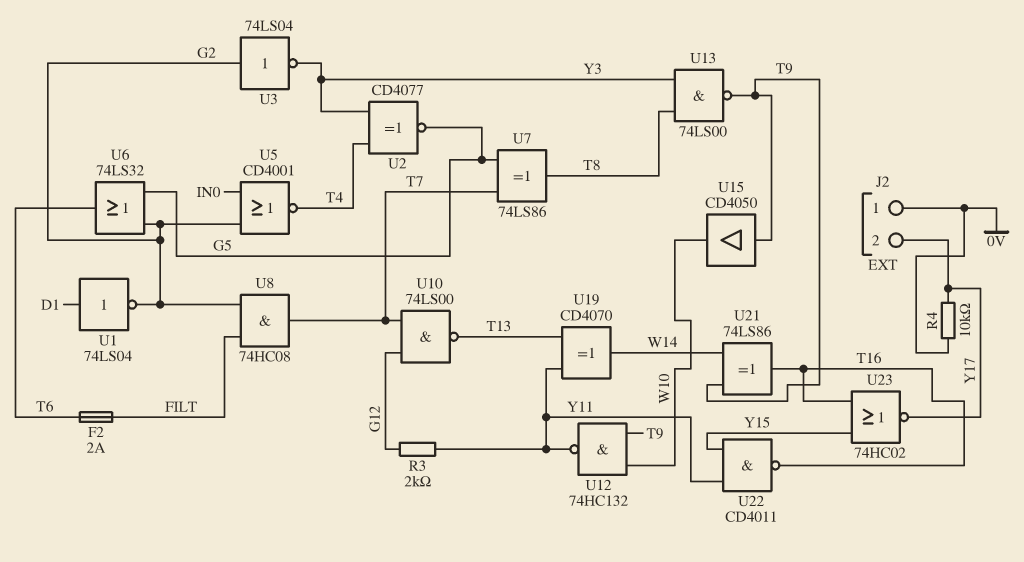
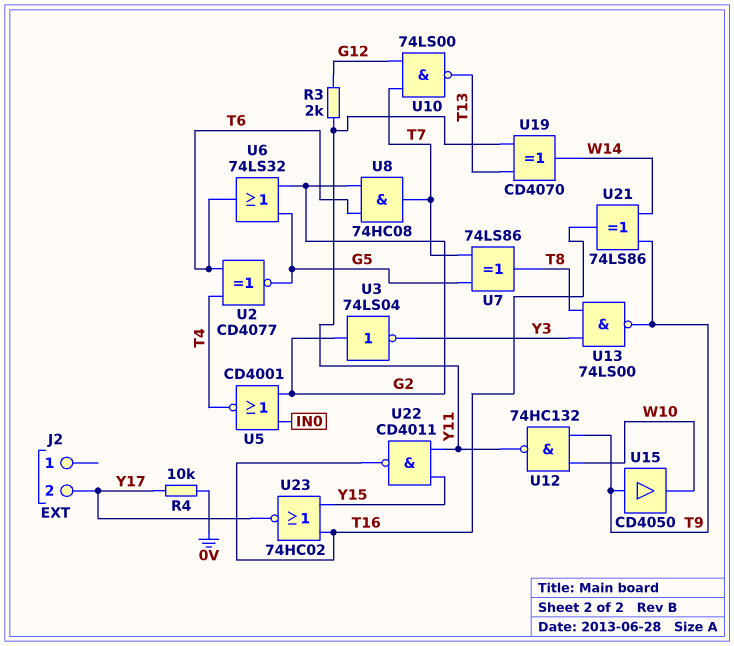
F2: 2A (FILT, T6) -> none
J2 pin 1: 0V -> none
U1: NOT 74LS04 (in D1, out G2) -> none
U2: XNOR CD4077 (in T4, in Y3, out G5) -> XNOR CD4077 (in T4, in T6, out G5)
U8: AND 74HC08 (in FILT, in G2, out T7) -> AND 74HC08 (in G2, in T6, out T7)

